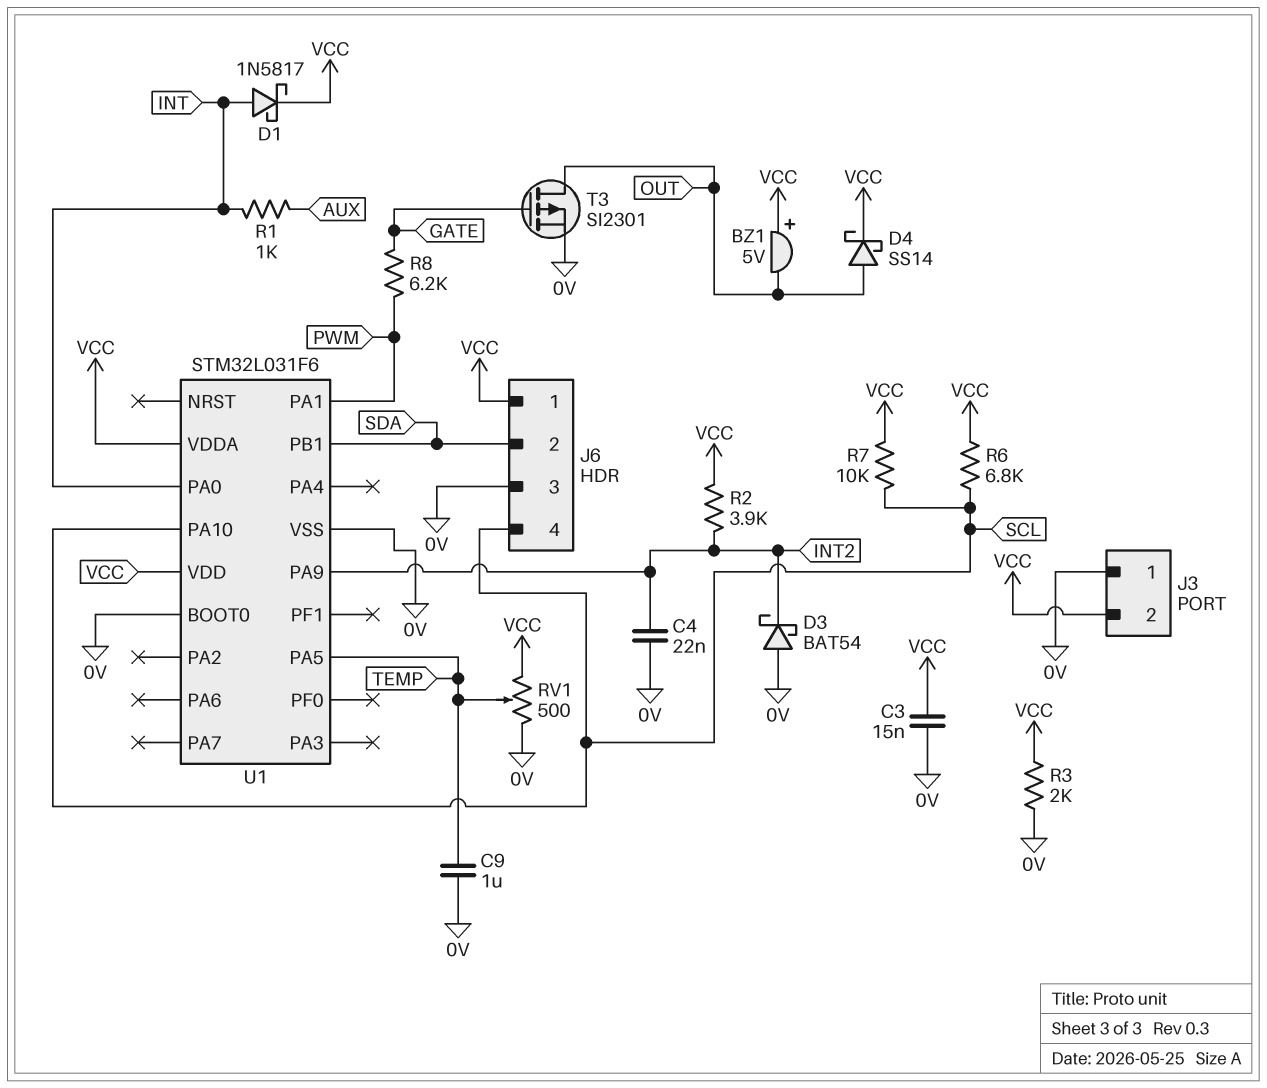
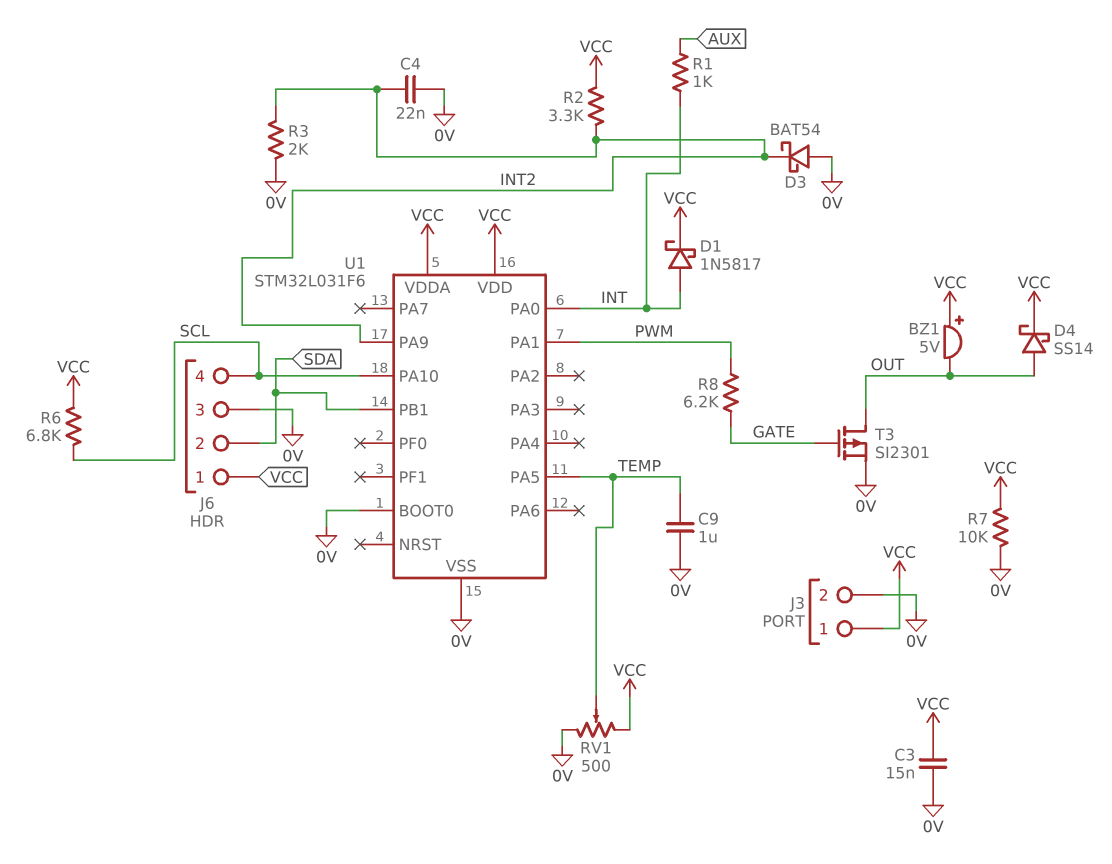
J3 pin 1: 0V -> VCC
J3 pin 2: VCC -> 0V
R2: 3.9k (INT2, VCC) -> 3.3k (INT2, VCC)
R3: 2k (0V, VCC) -> 2k (0V, INT2)
R7: 10k (SCL, VCC) -> 10k (0V, VCC)

